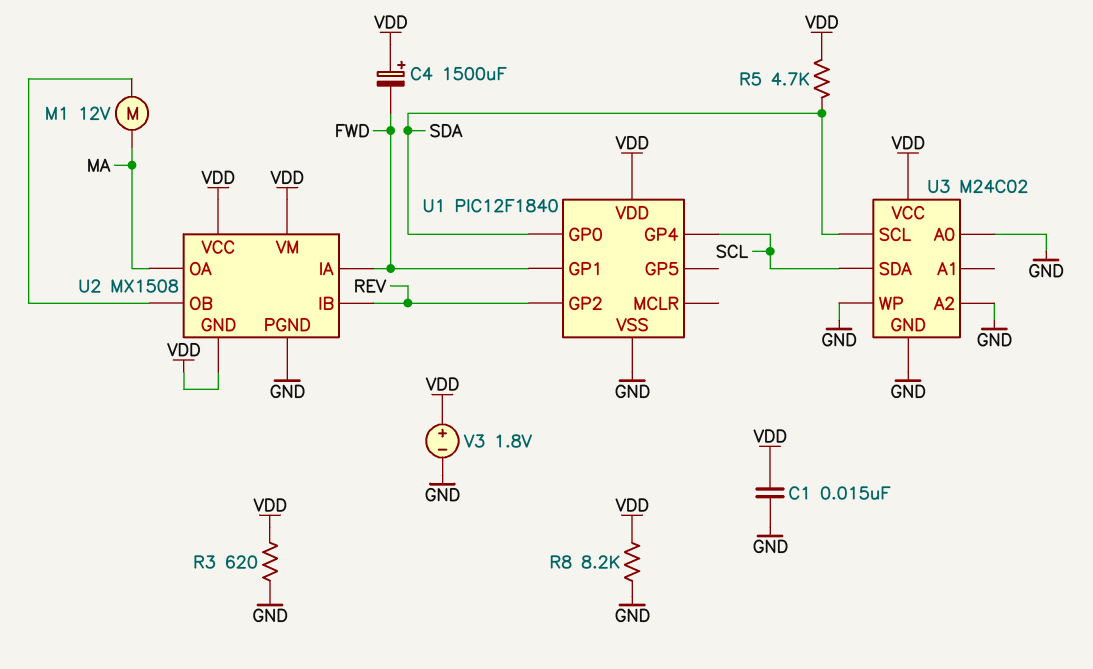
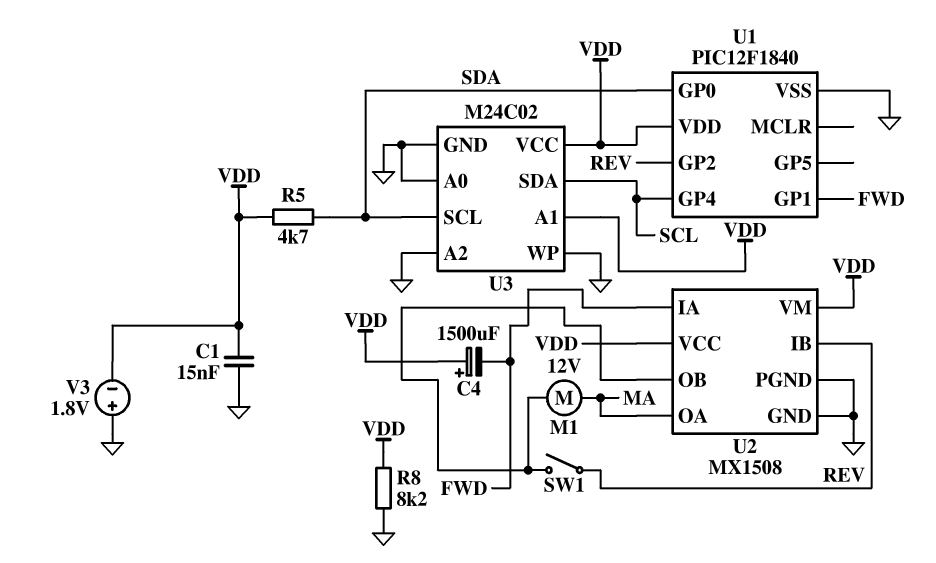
R3: 620 (GND, VDD) -> none
SW1: none -> switch (REV, U2/OB)
U2 pin GND: VDD -> GND
U3 pin A1: none -> VDD
V3: 1.8V (plus VDD, minus GND) -> 1.8V (plus GND, minus VDD)

